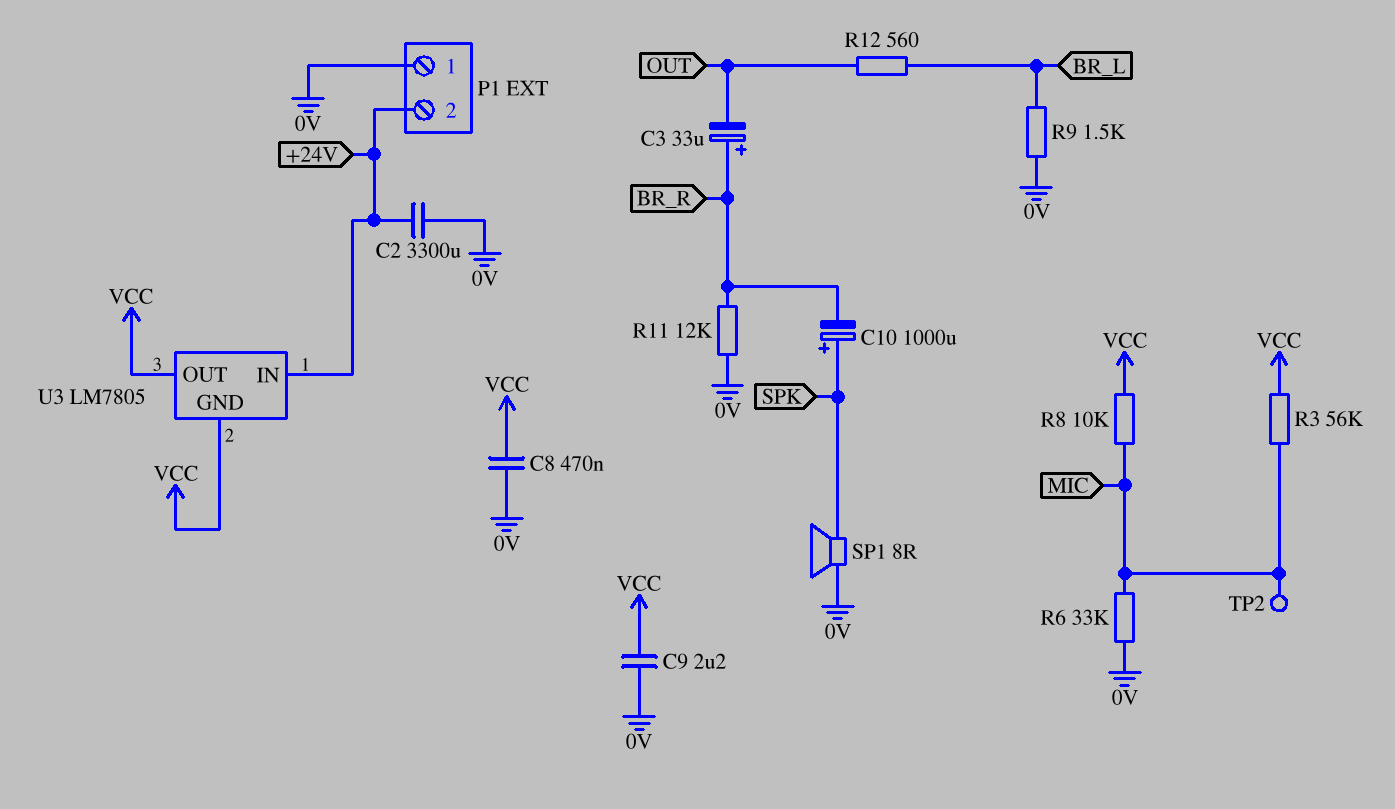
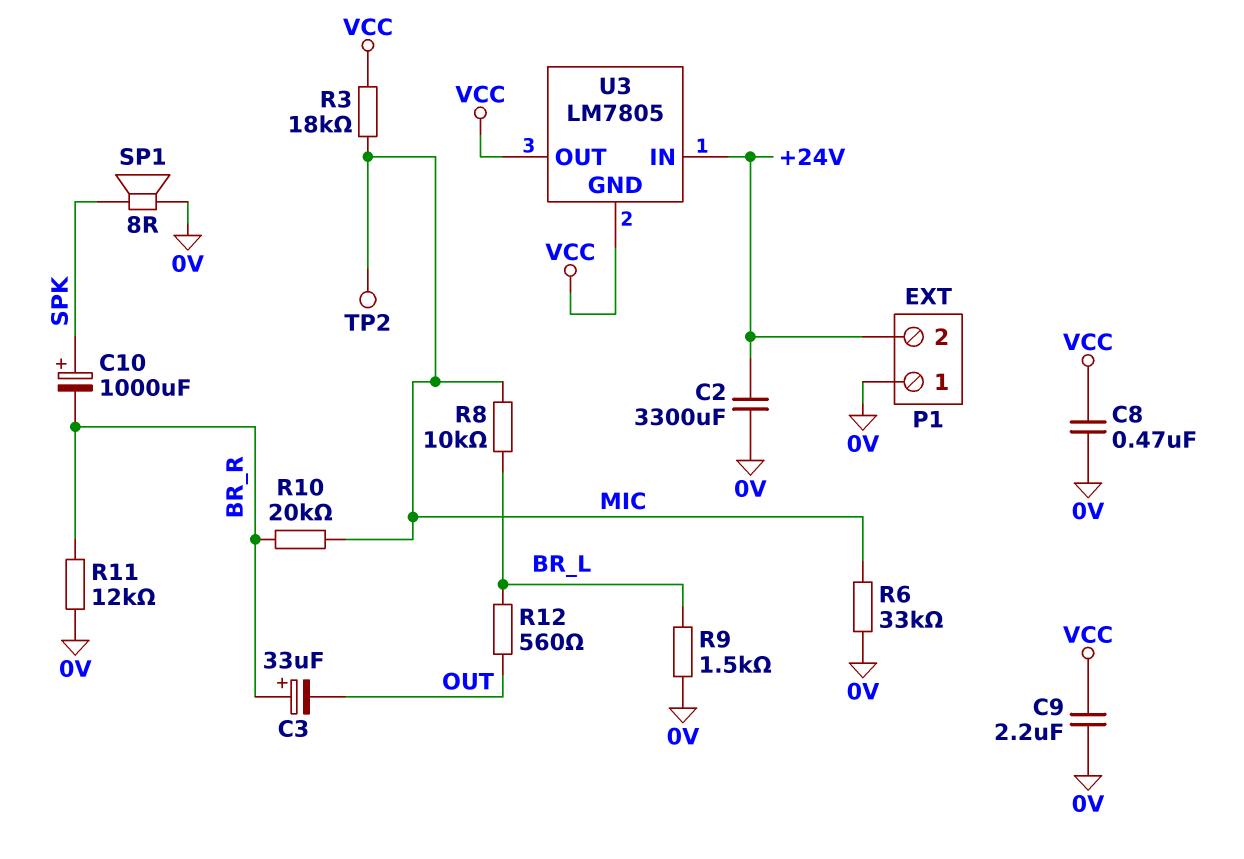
R3: 56k (MIC, VCC) -> 18k (MIC, VCC)
R8: 10k (MIC, VCC) -> 10k (BR_L, MIC)
R10: none -> 20k (BR_R, MIC)

